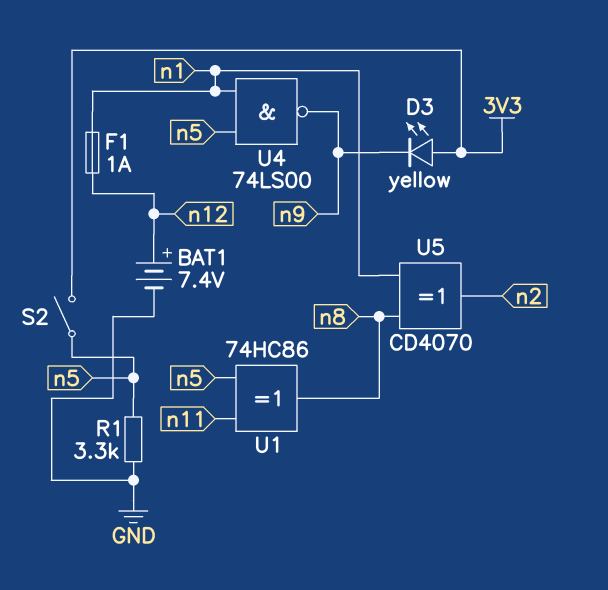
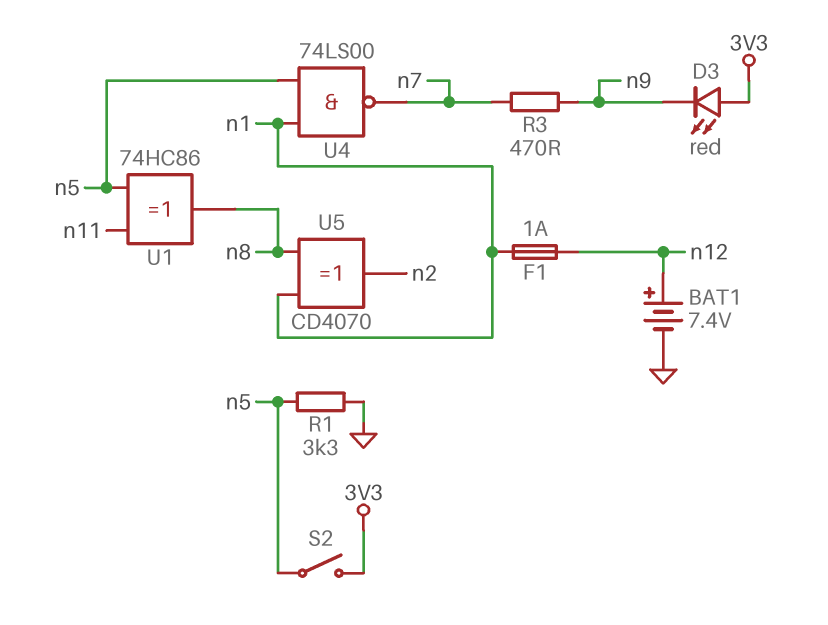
D3: LED yellow (A 3V3, K n9) -> LED red (A 3V3, K n9)
R3: none -> 470 (n7, n9)
U4: NAND 74LS00 (in n1, in n5, out n9) -> NAND 74LS00 (in n1, in n5, out n7)

